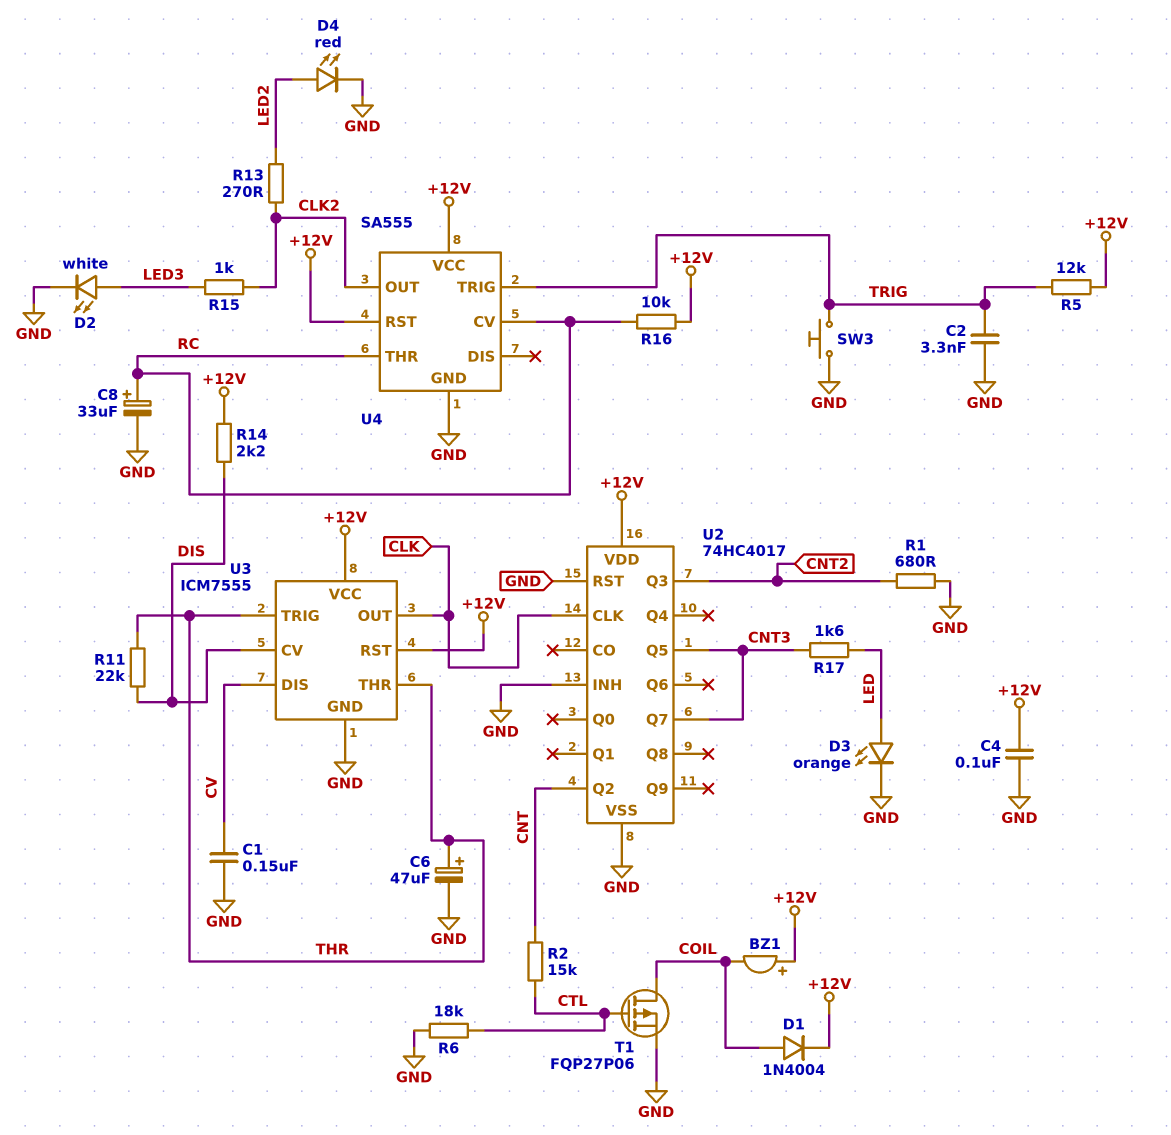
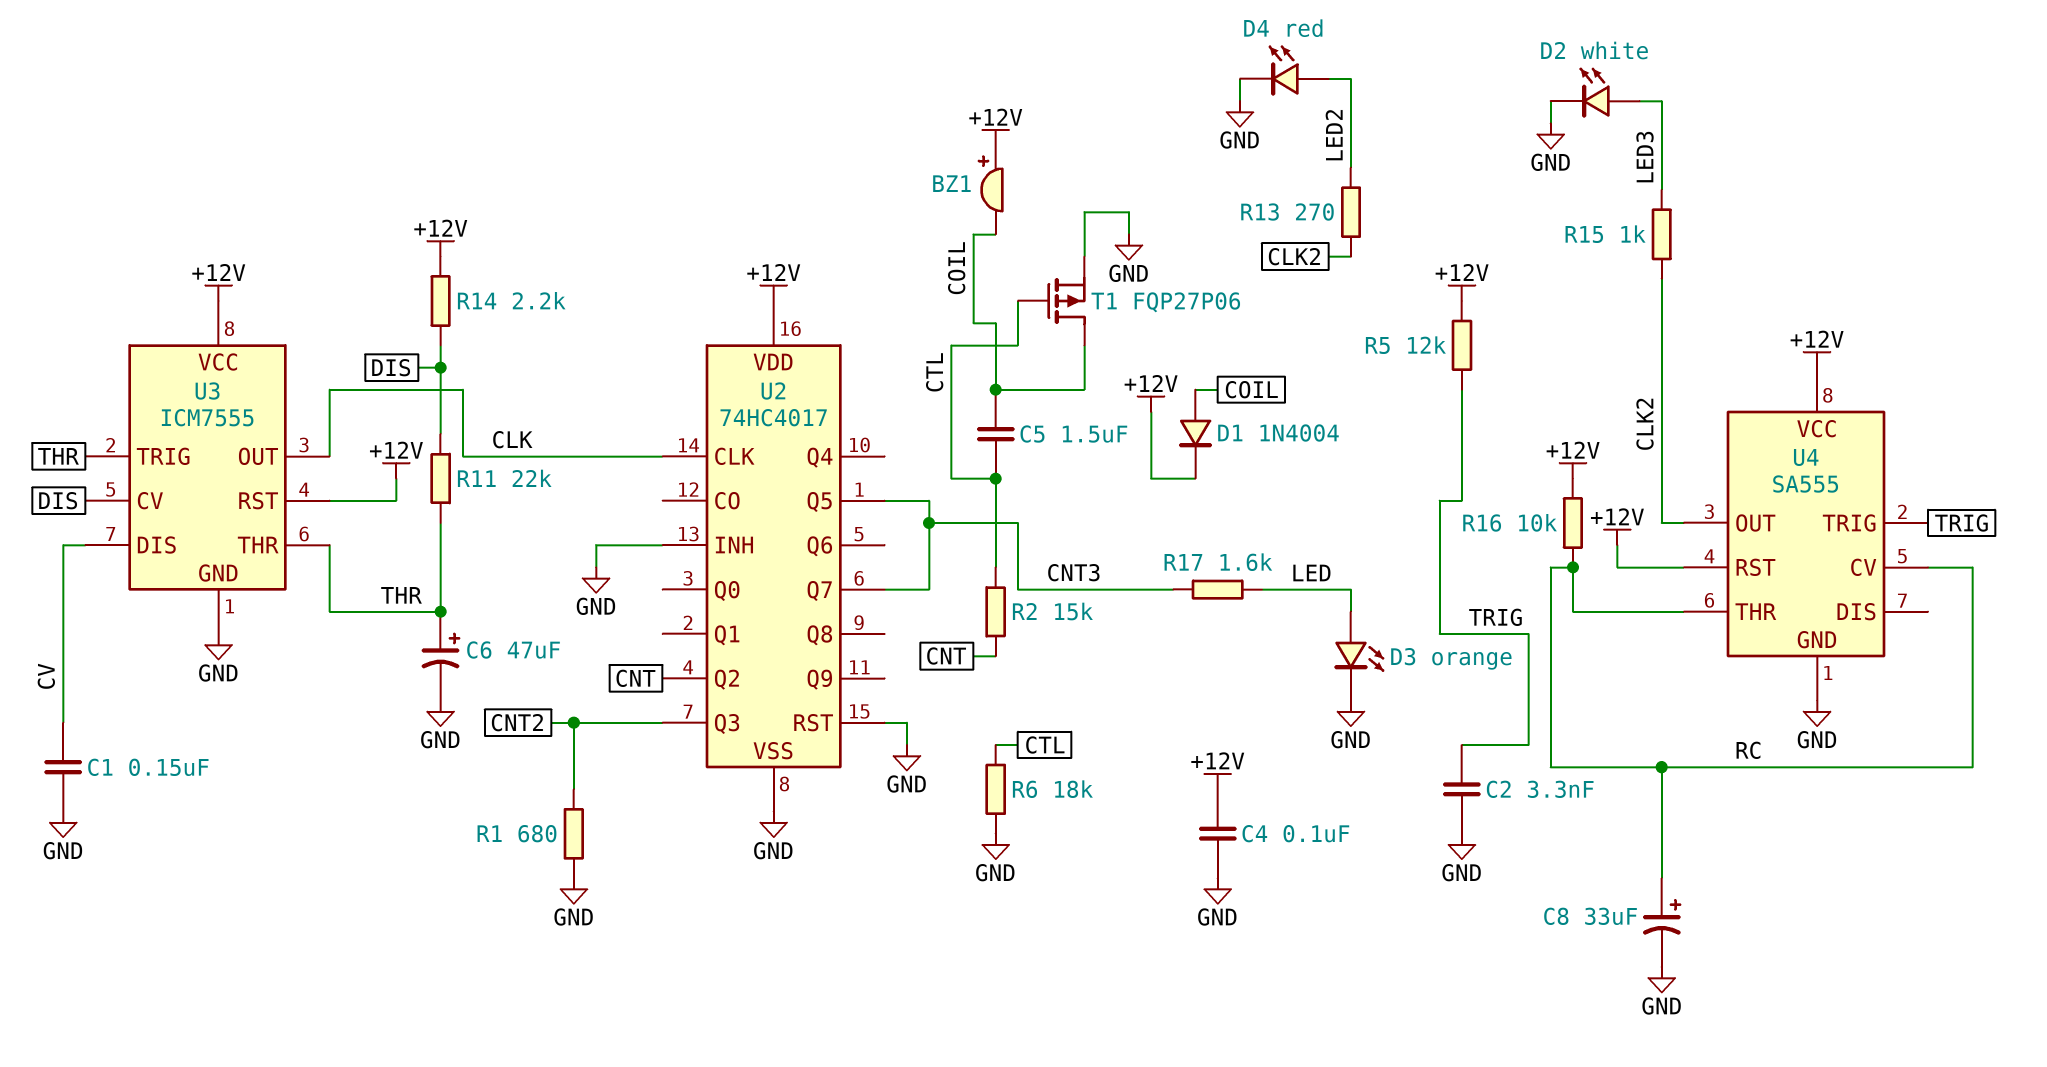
C5: none -> 1.5uF (COIL, CTL)
SW3: button (GND, TRIG) -> none

